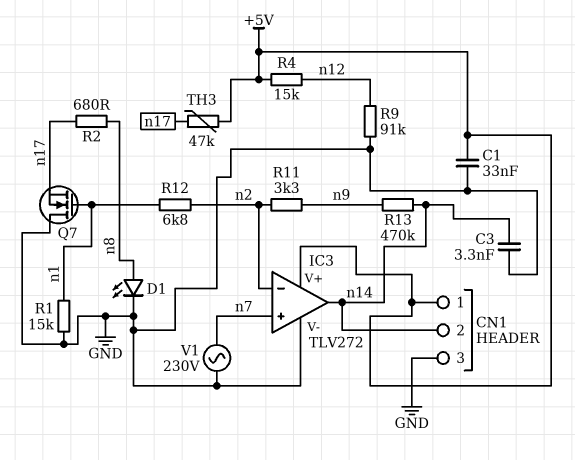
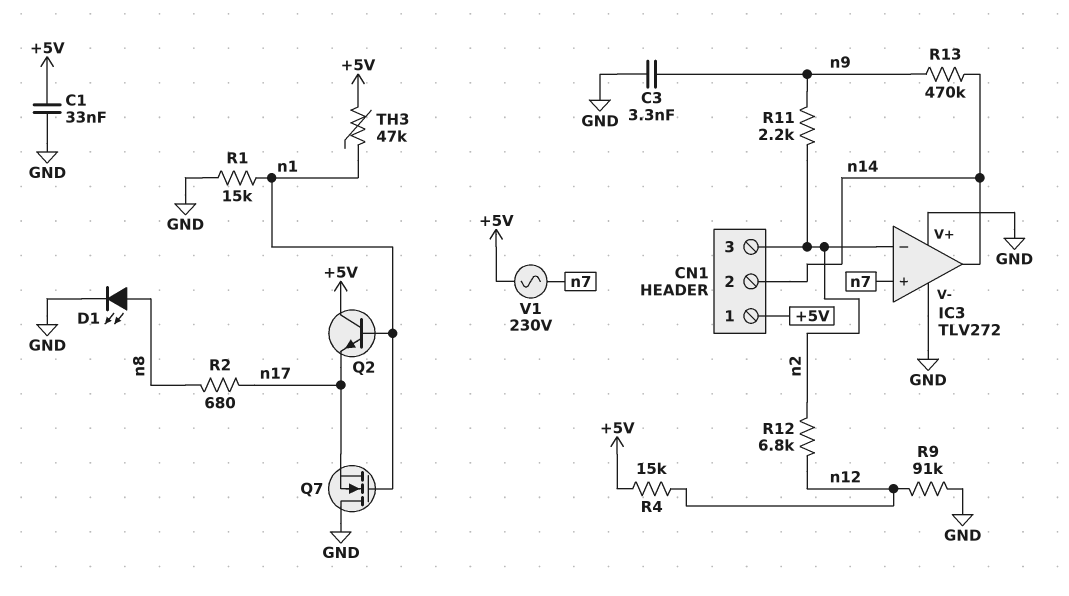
C3: 3.3nF (GND, n14) -> 3.3nF (GND, n9)
CN1 pin 3: GND -> n2
IC3 pin V+: +5V -> GND
Q2: none -> NPN (B n1, C +5V, E n17)
R11: 3.3k (n2, n9) -> 2.2k (n2, n9)
R12: 6.8k (n1, n2) -> 6.8k (n2, n12)
TH3: 47k (+5V, n17) -> 47k (+5V, n1)
V1: AC 230V (GND, n7) -> AC 230V (+5V, n7)

